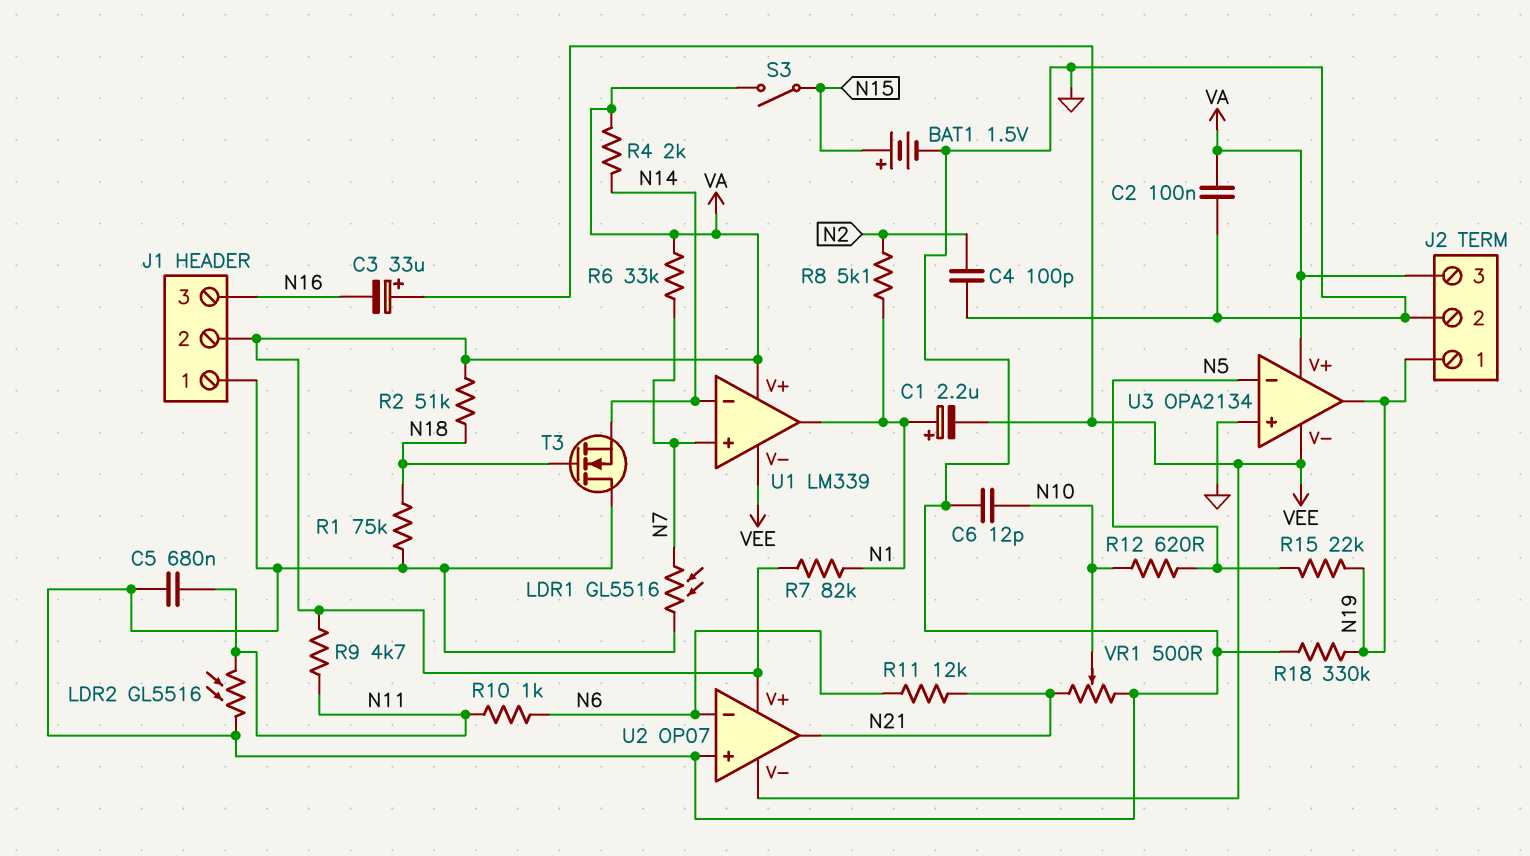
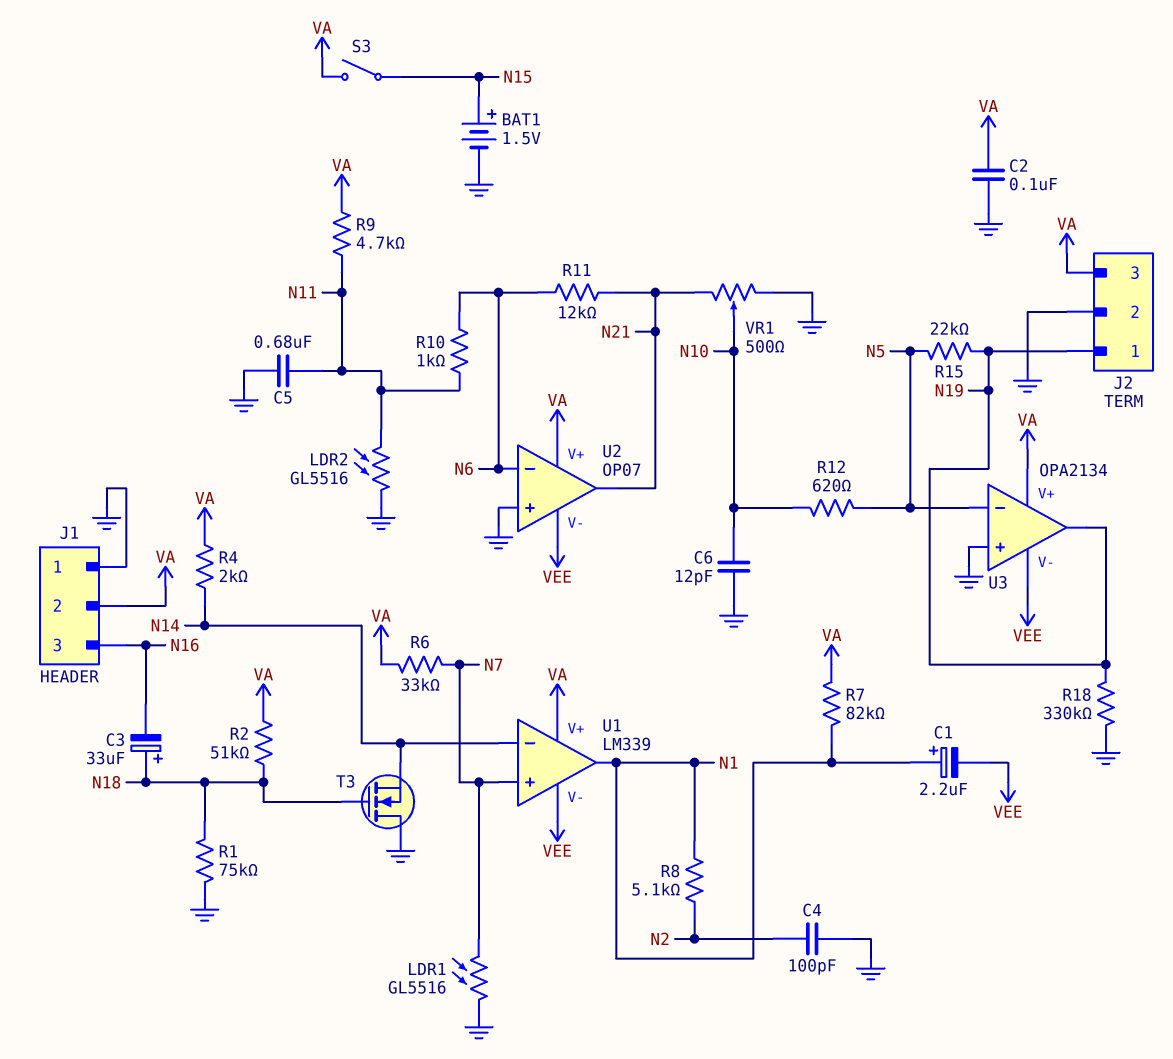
C3: 33uF (plus VEE, minus N16) -> 33uF (plus N18, minus N16)

